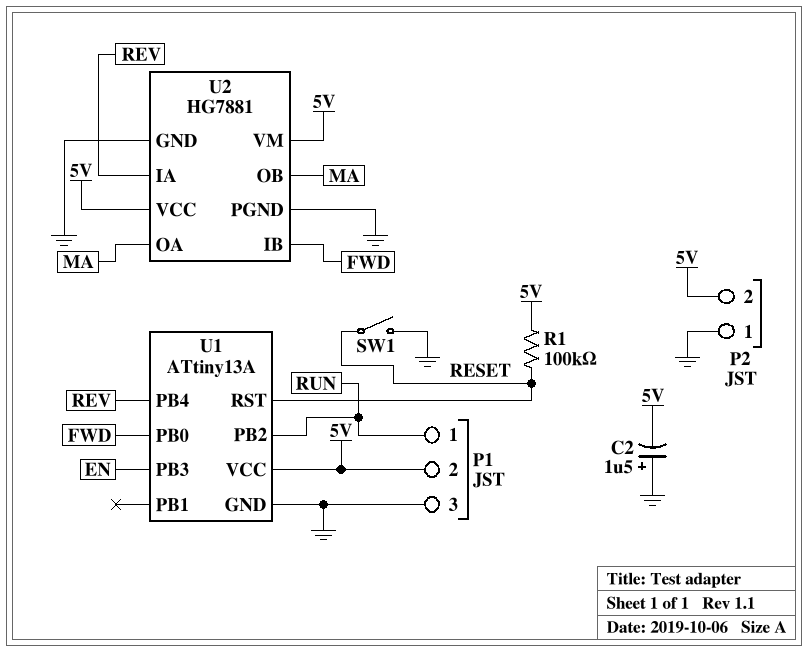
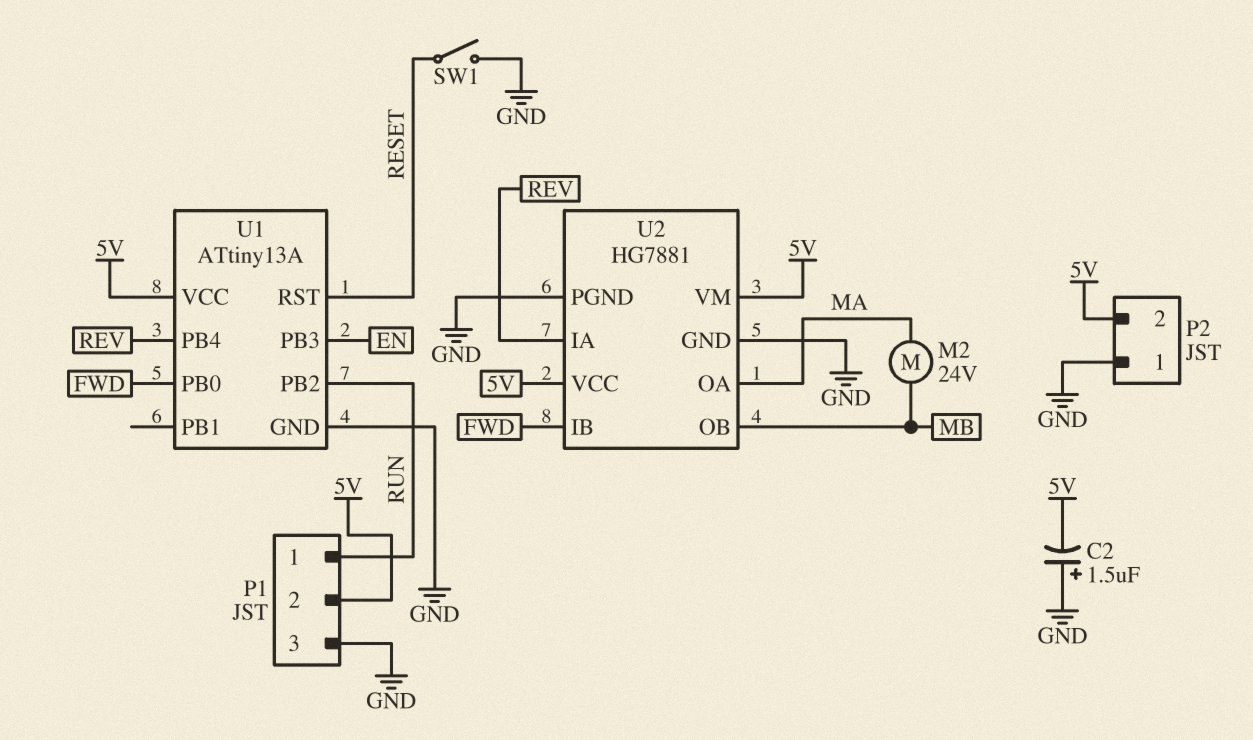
M2: none -> motor 24V (MA, MB)
R1: 100k (5V, RESET) -> none
U2 pin OB: MA -> MB

